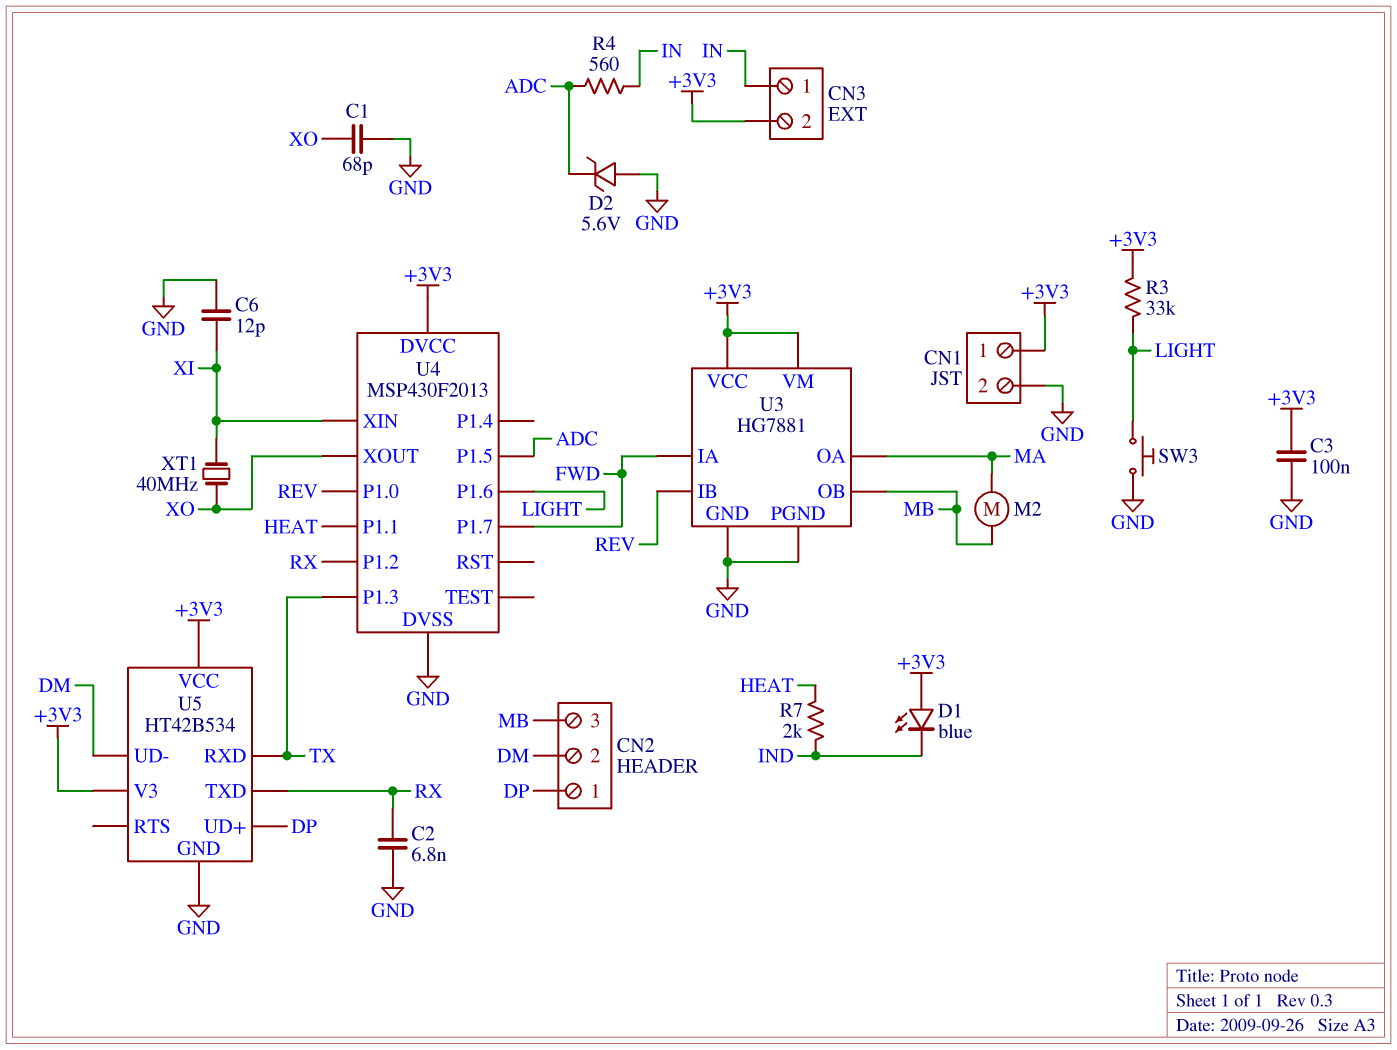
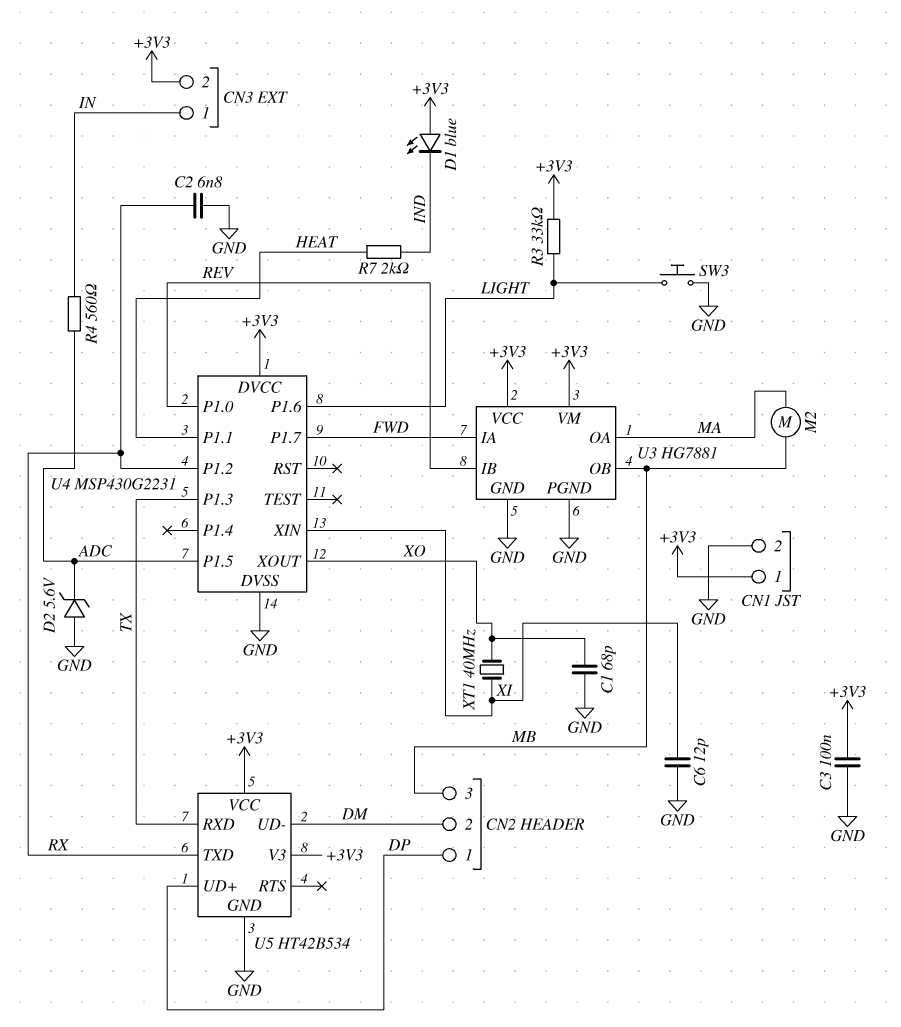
U4: MSP430F2013 -> MSP430G2231

